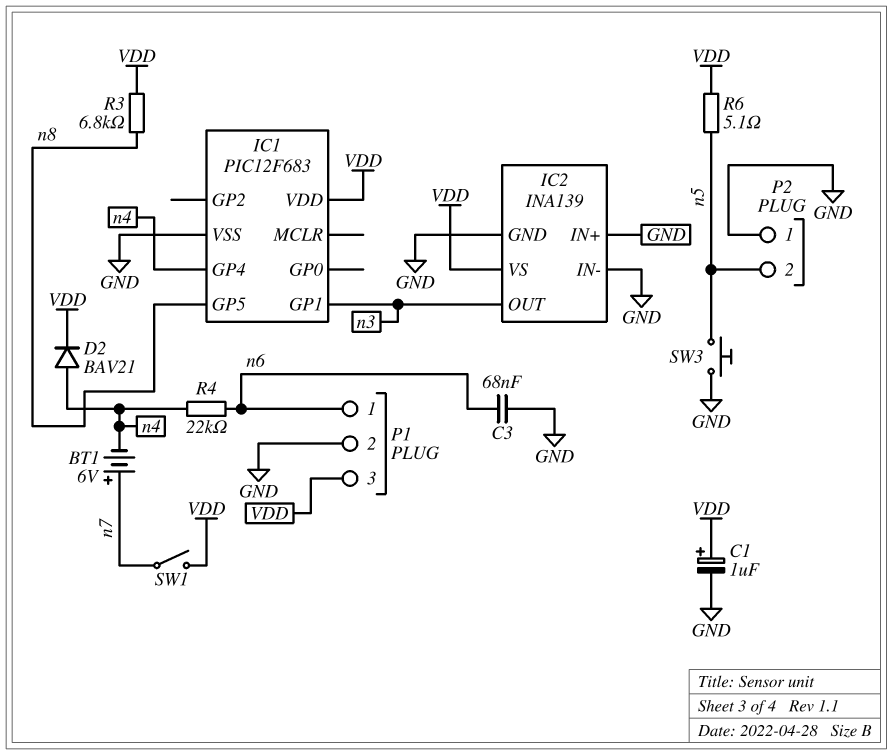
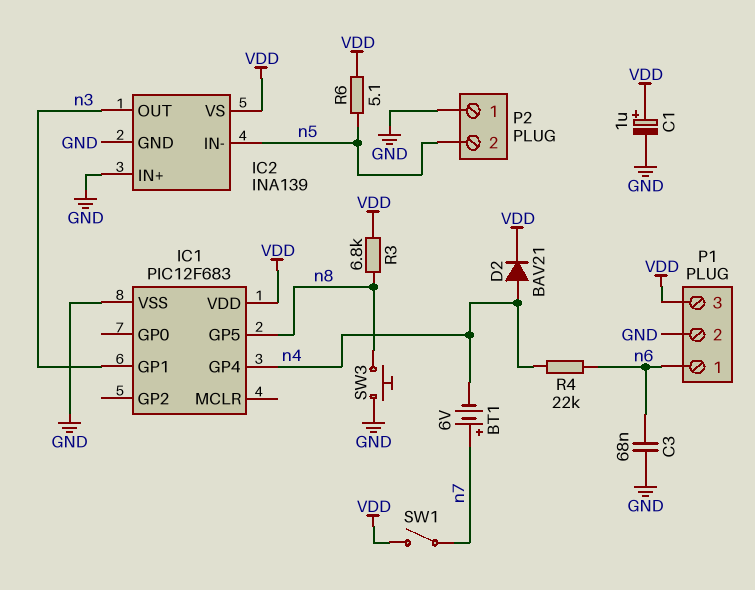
IC2 pin IN-: GND -> n5
SW3: button (GND, n5) -> button (GND, n8)

